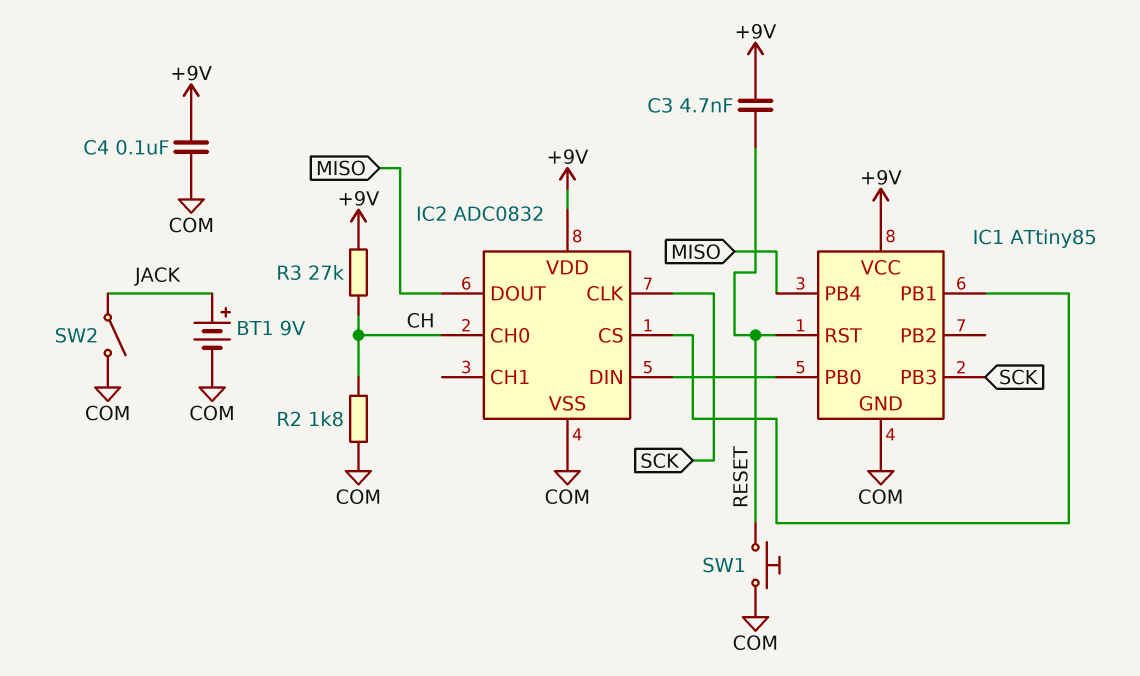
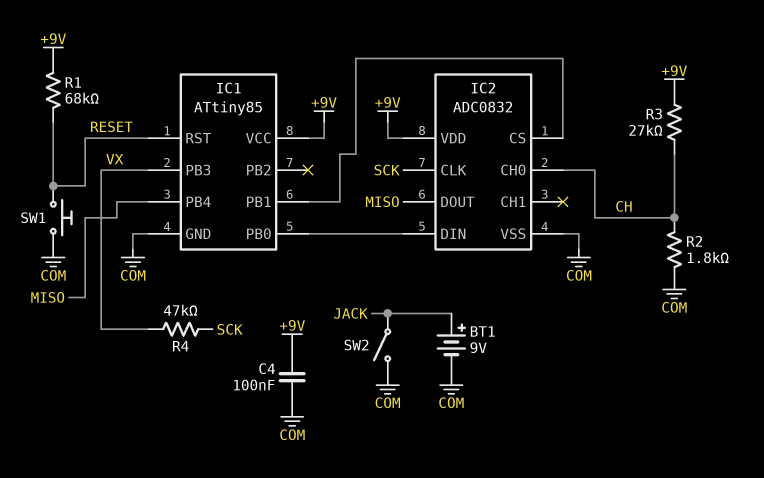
C3: 4.7nF (+9V, RESET) -> none
IC1 pin PB3: SCK -> VX
R1: none -> 68k (+9V, RESET)
R4: none -> 47k (SCK, VX)

